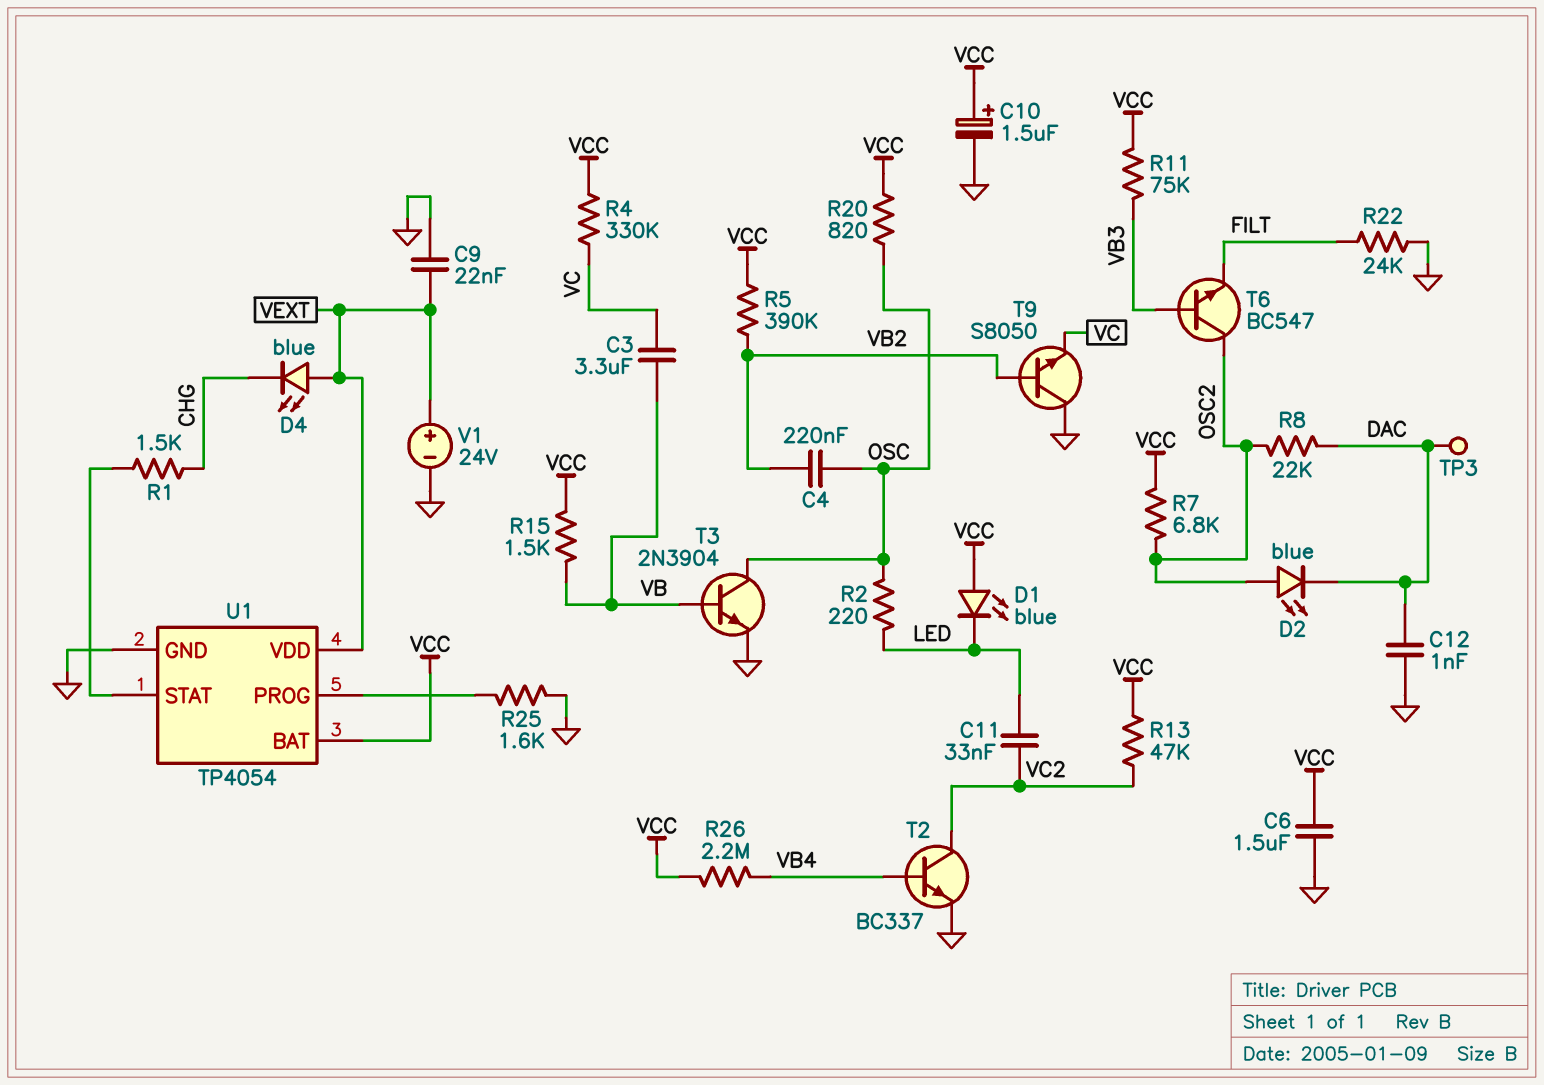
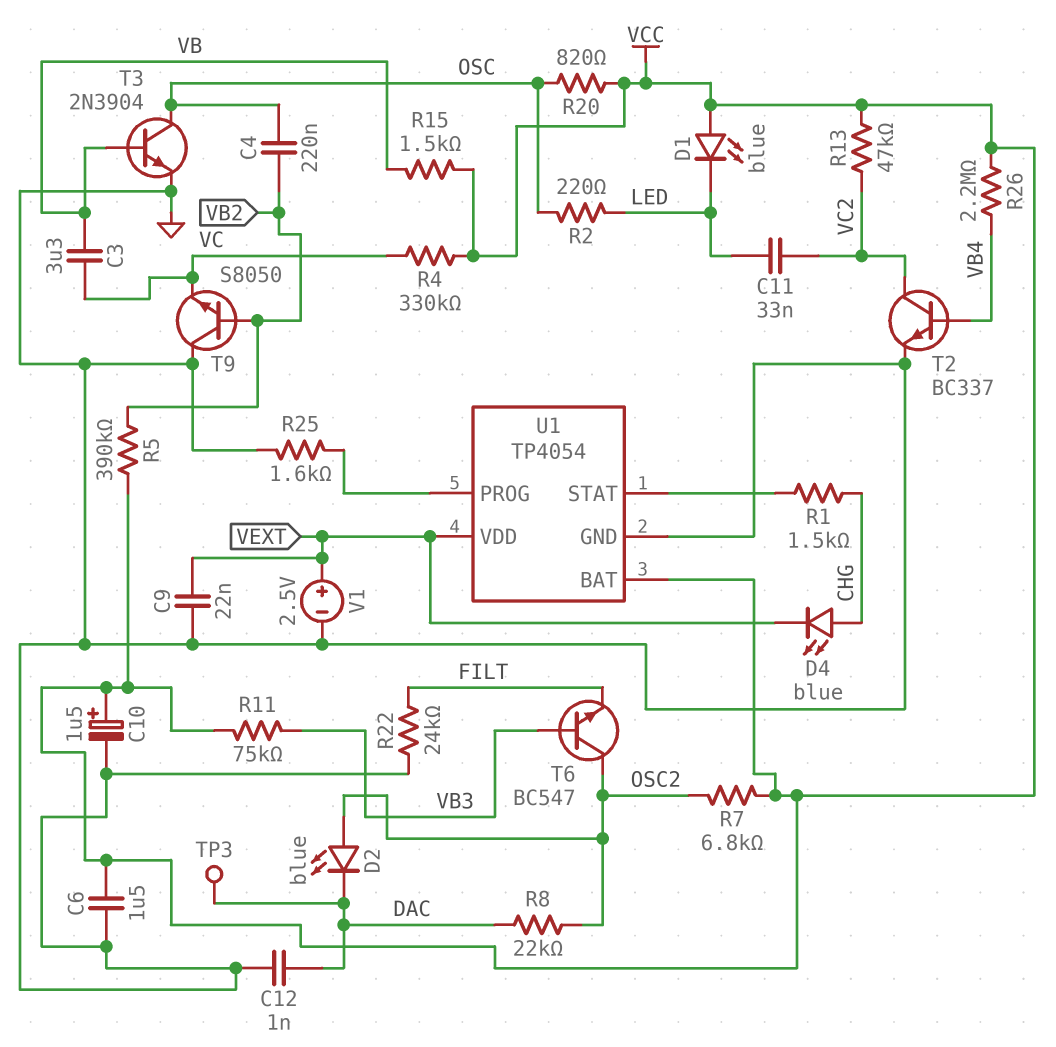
D4: LED blue (A VEXT, K CHG) -> LED blue (A CHG, K VEXT)
V1: 24V (plus VEXT, minus GND) -> 2.5V (plus VEXT, minus GND)

